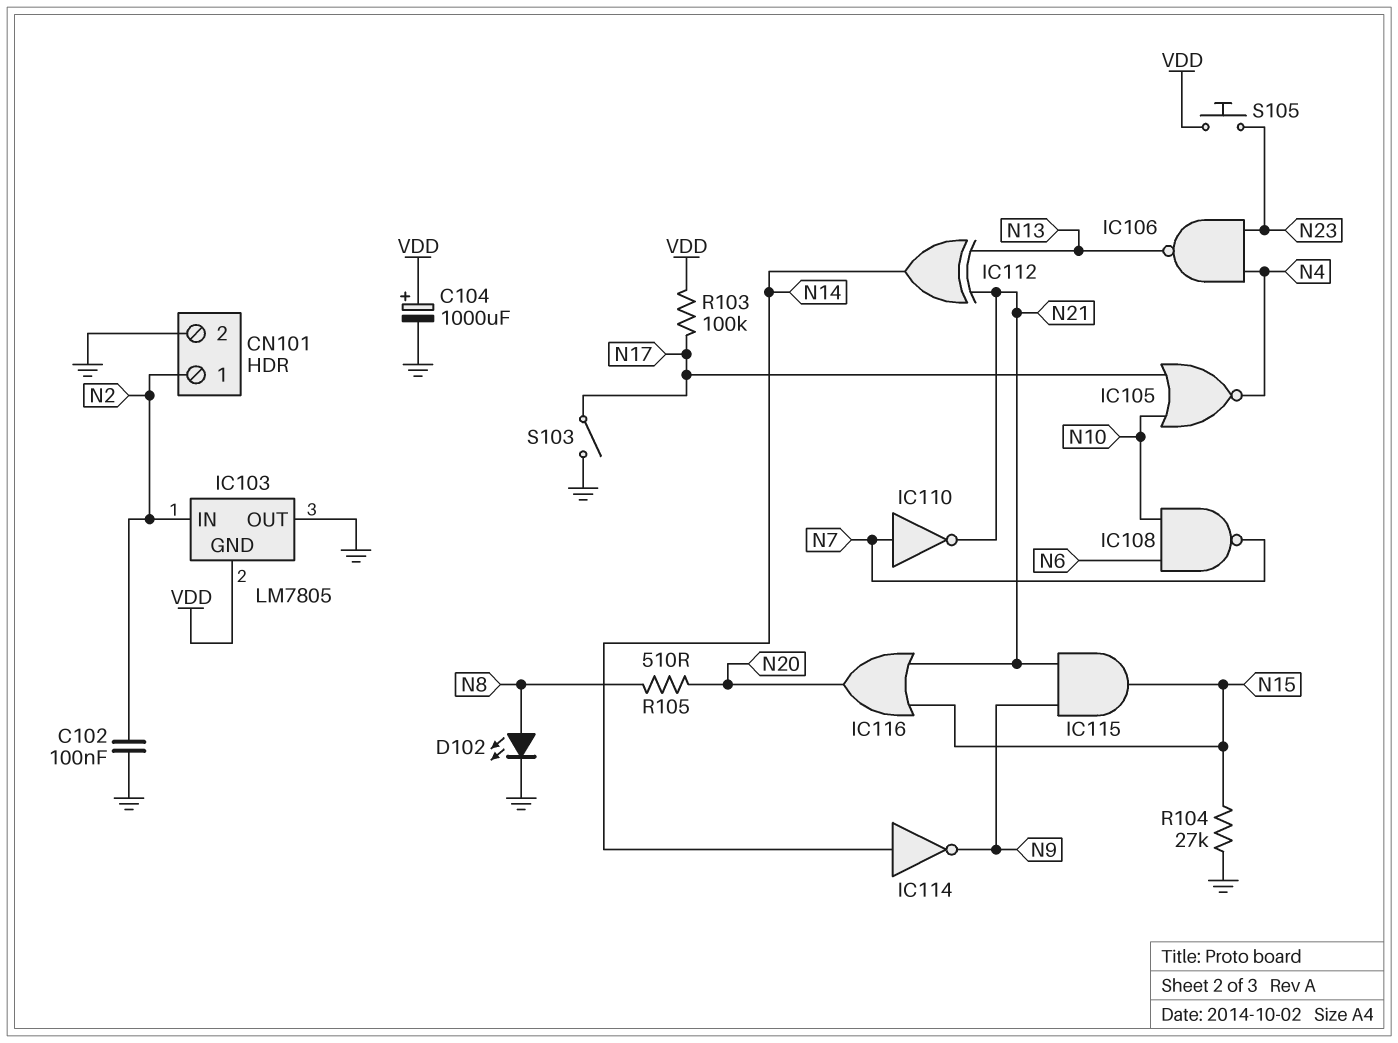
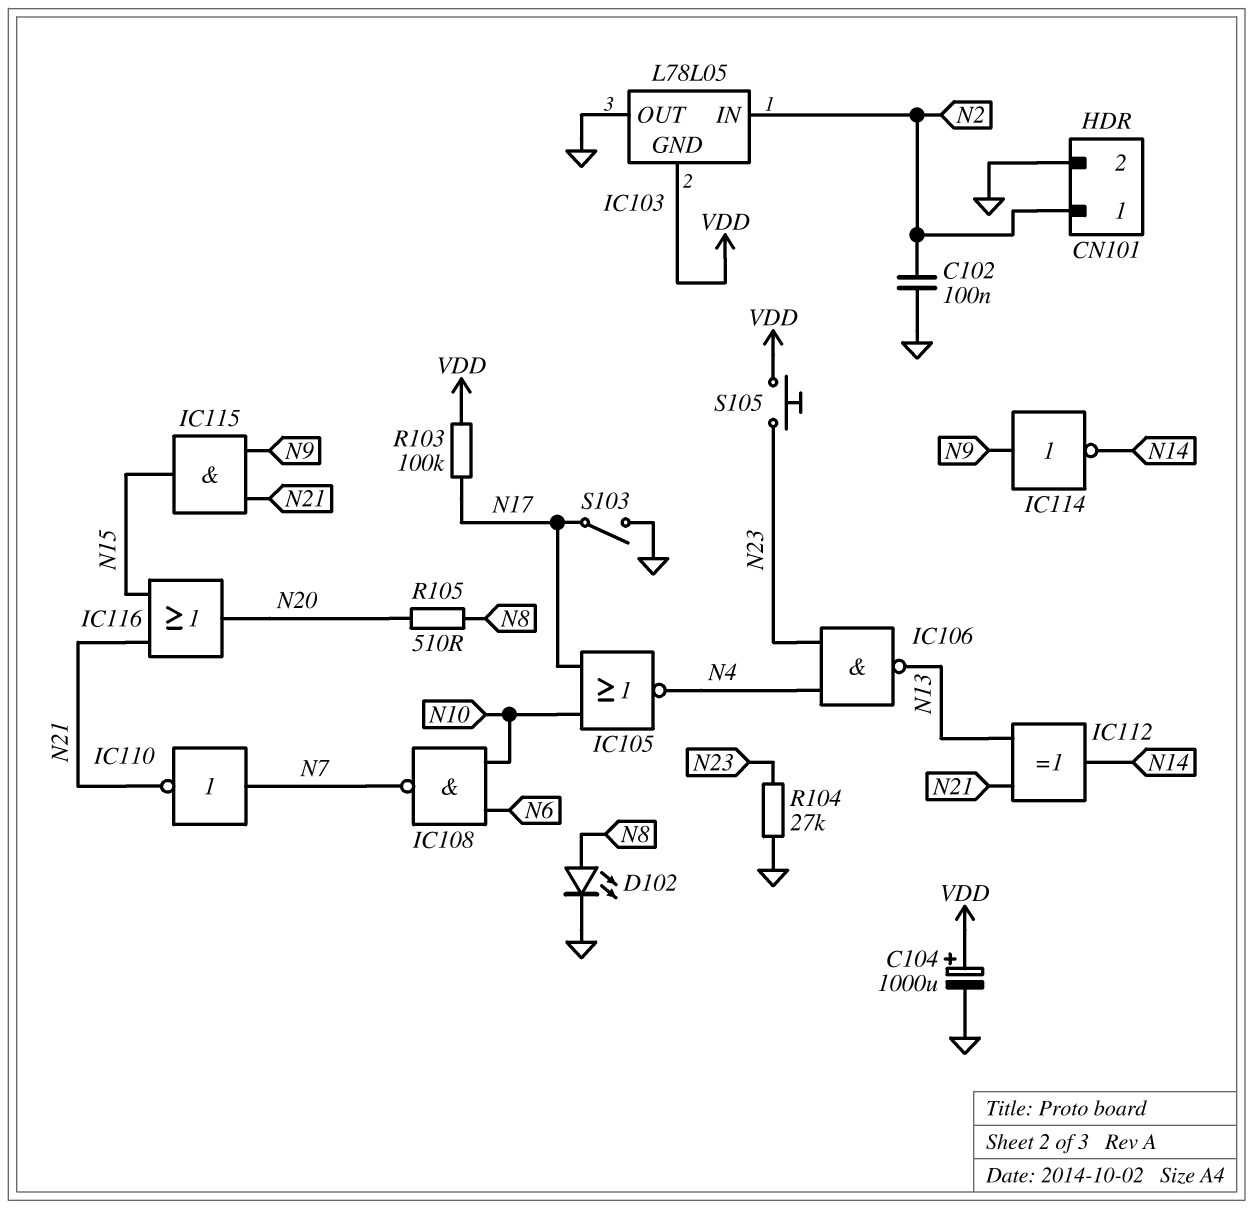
IC103: LM7805 -> L78L05
IC114: NOT (in N14, out N9) -> NOT (in N9, out N14)
R104: 27k (GND, N15) -> 27k (GND, N23)

